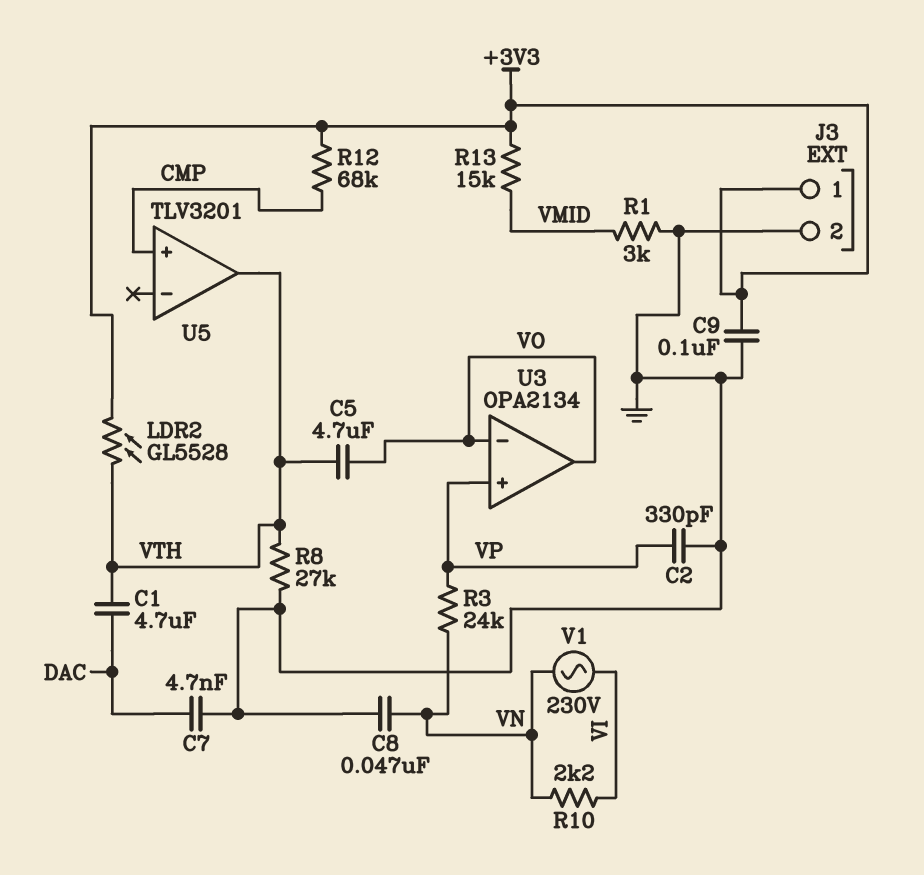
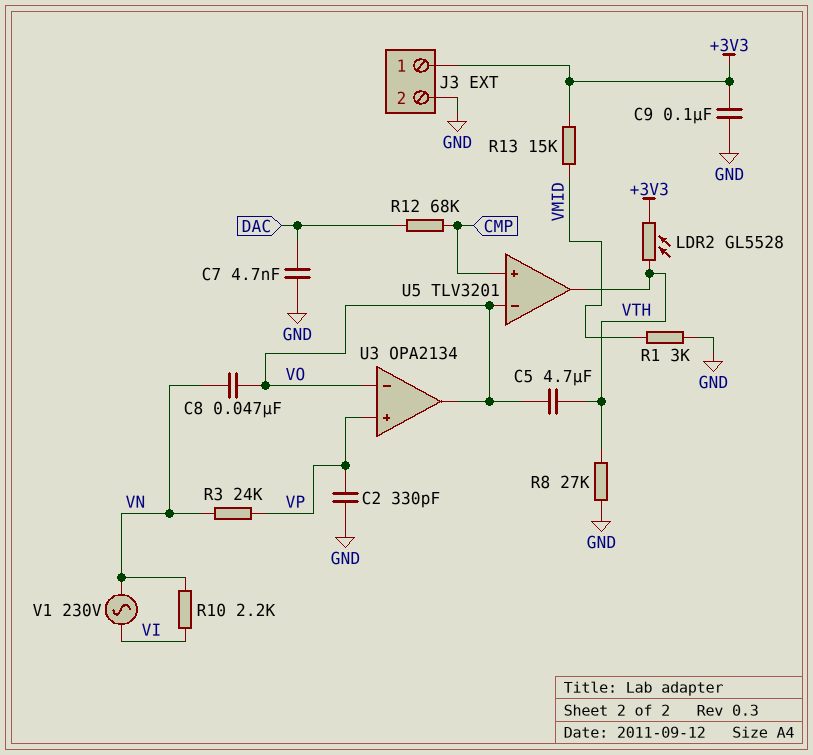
C1: 4.7uF (DAC, VTH) -> none
C8: 47nF (GND, VN) -> 47nF (VN, VO)
R12: 68k (+3V3, CMP) -> 68k (CMP, DAC)
U5 pin in-: none -> VO

